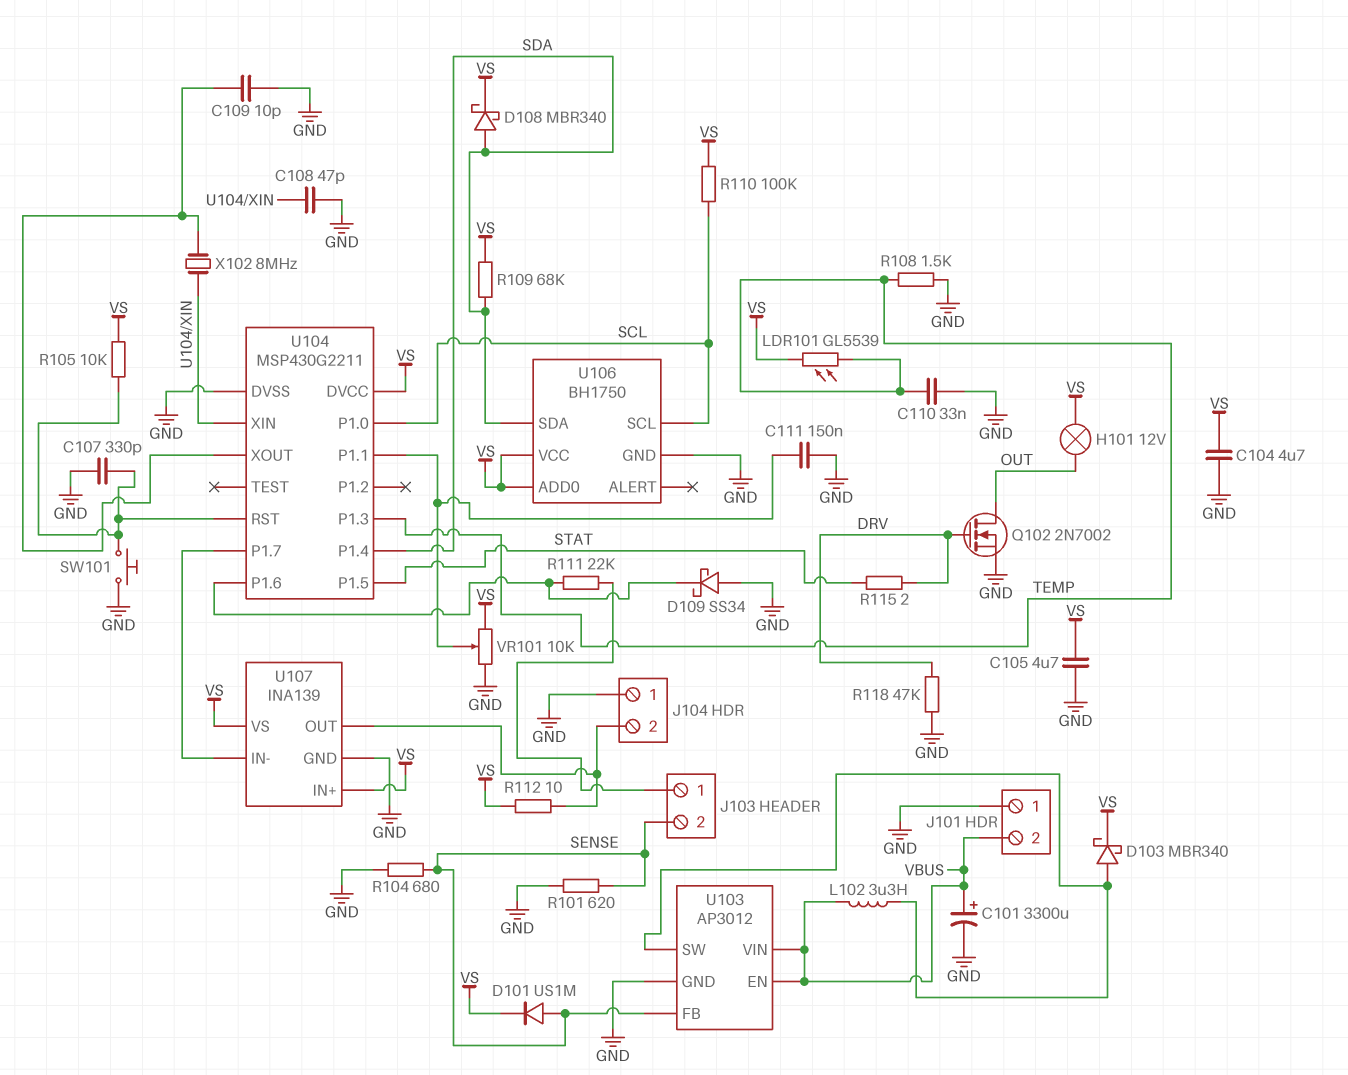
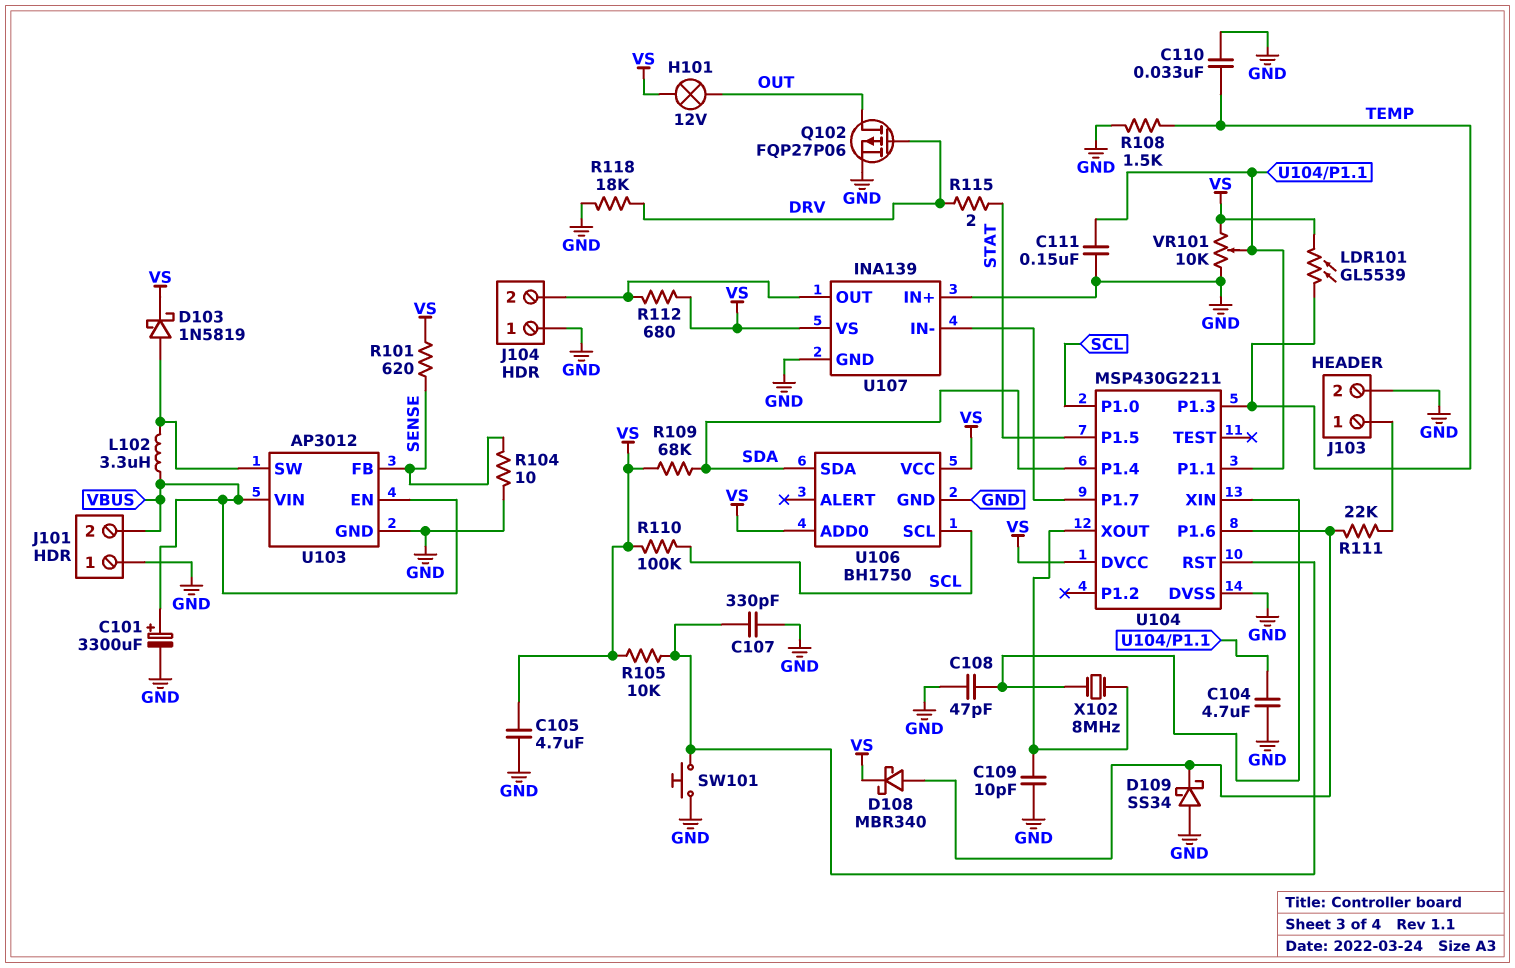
C104: 4.7uF (GND, VS) -> 4.7uF (GND, U104/P1.1)
D101: diode US1M (A SENSE, K VS) -> none
D103: schottky MBR340 (A U103/SW, K VS) -> schottky 1N5819 (A U103/SW, K VS)
D108: schottky MBR340 (A SDA, K VS) -> schottky MBR340 (A U104/P1.6, K VS)
J103 pin 2: SENSE -> GND
Q102: NMOS 2N7002 (G DRV, D OUT, S GND) -> PMOS FQP27P06 (G DRV, D OUT, S GND)
R101: 620 (GND, SENSE) -> 620 (SENSE, VS)
R104: 680 (GND, SENSE) -> 10 (GND, SENSE)
R112: 10 (J104/2, VS) -> 680 (J104/2, VS)
R118: 47k (DRV, GND) -> 18k (DRV, GND)
U107 pin IN+: VS -> GND

